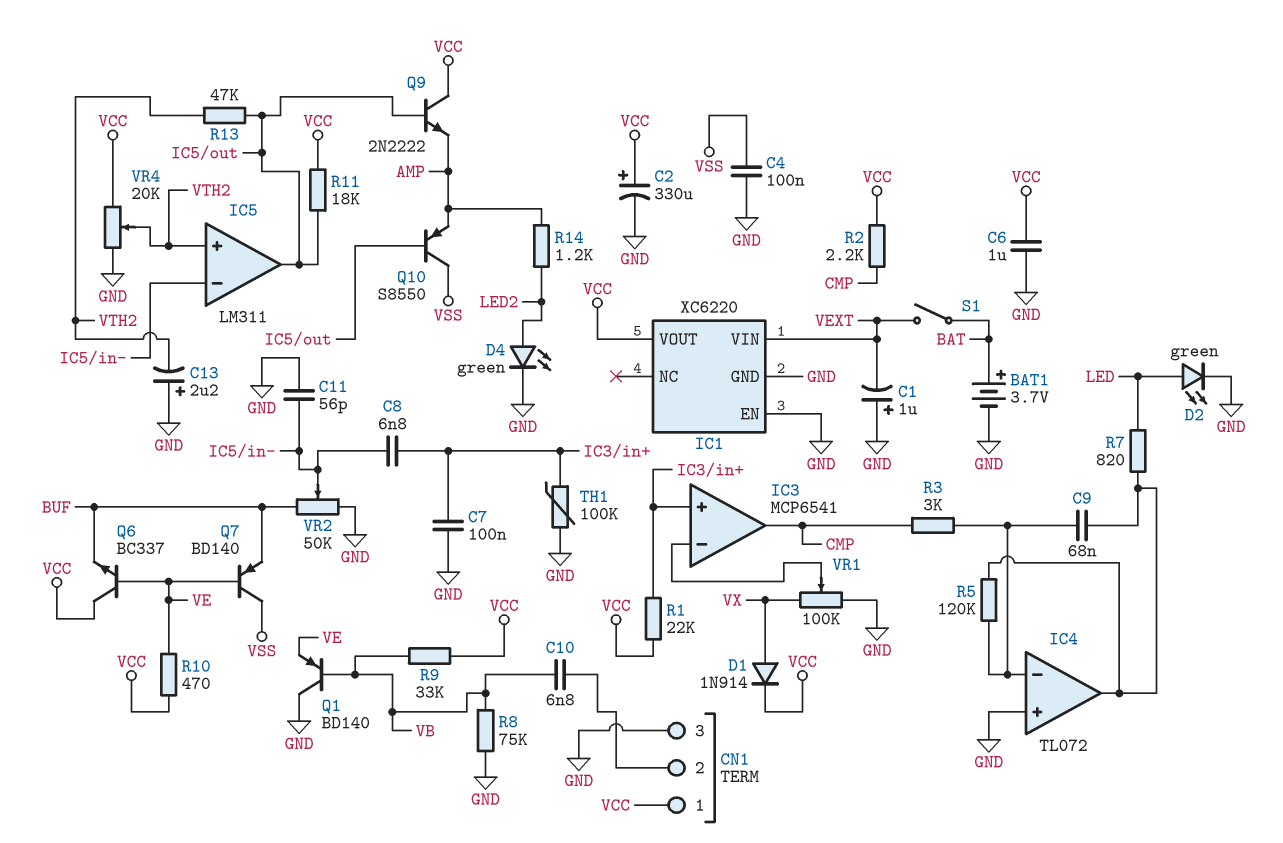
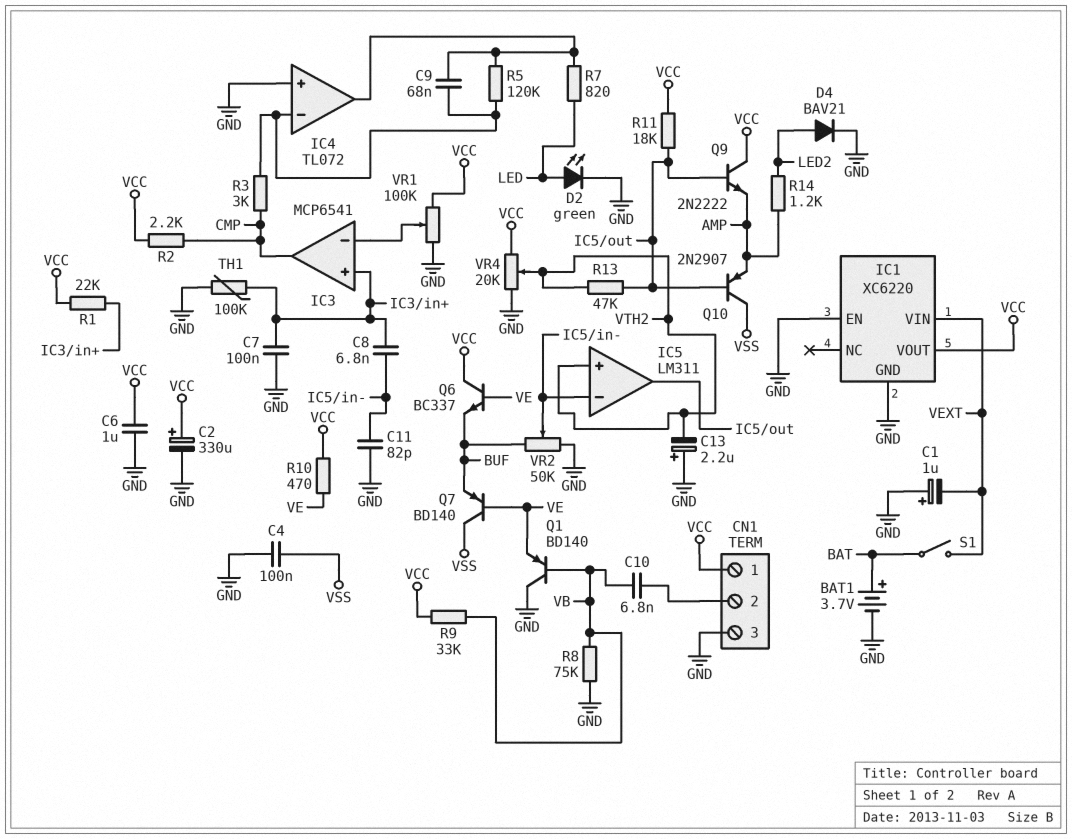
C11: 56pF (GND, IC5/in-) -> 82pF (GND, IC5/in-)
D1: diode 1N914 (A VX, K VCC) -> none
D4: LED green (A LED2, K GND) -> diode BAV21 (A LED2, K GND)
Q10: PNP S8550 (B IC5/out, C VSS, E AMP) -> PNP 2N2907 (B IC5/out, C VSS, E AMP)
VR1: 100k (GND, VX, wiper IC3/in-) -> 100k (GND, VCC, wiper IC3/in-)

